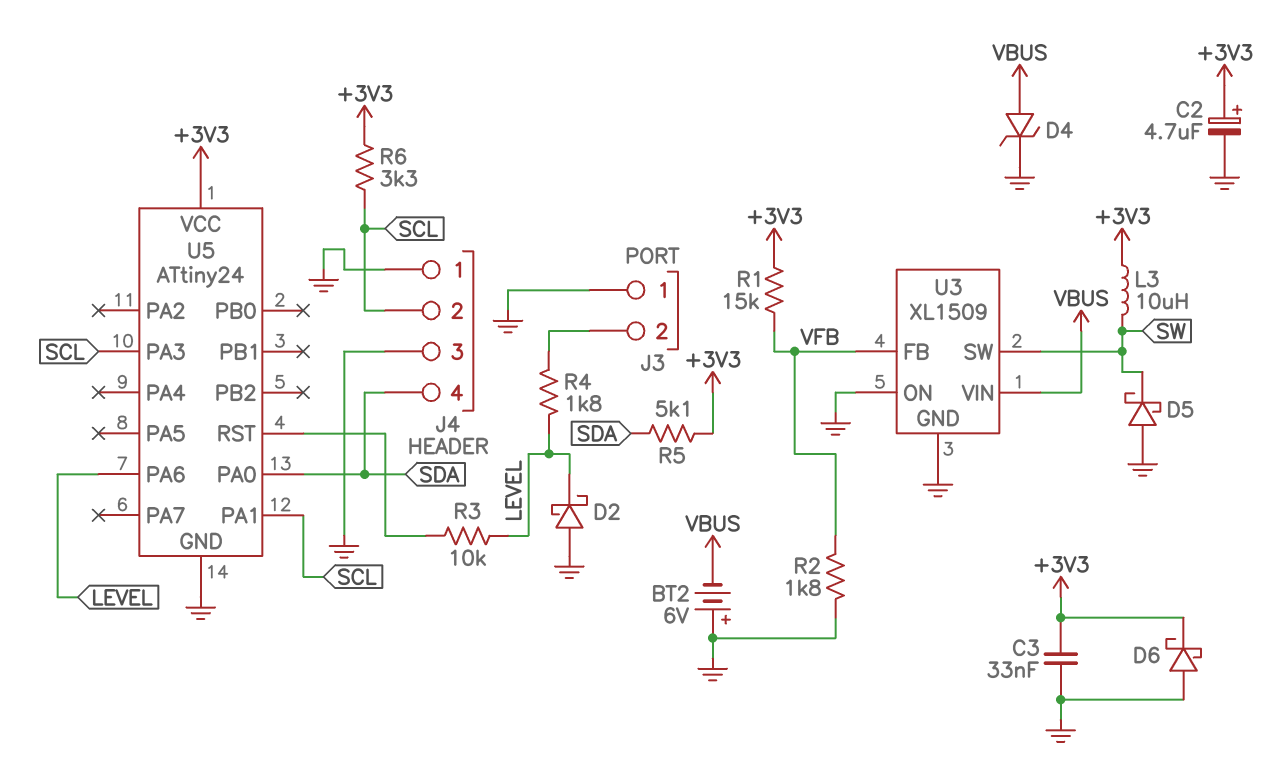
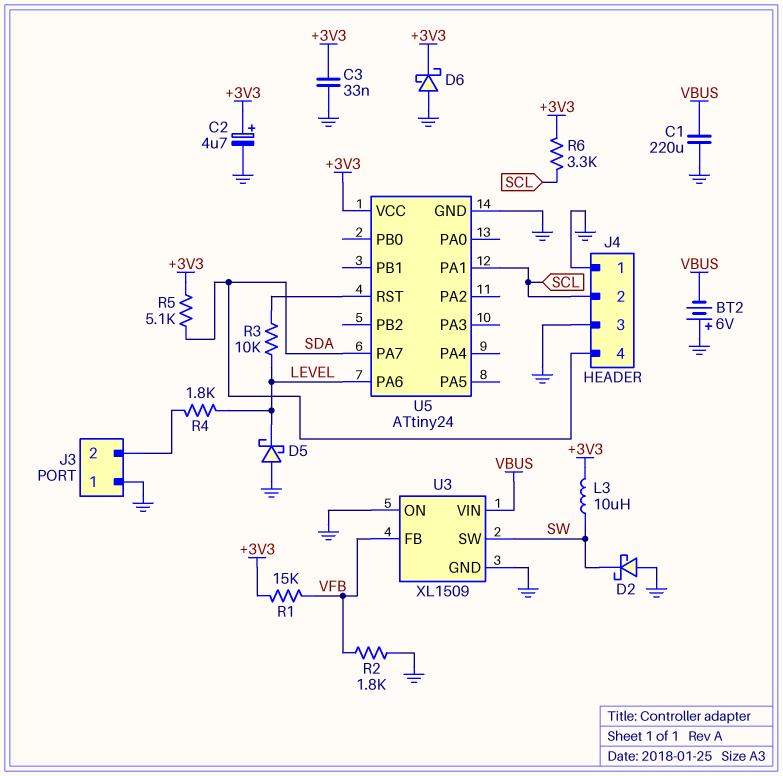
C1: none -> 220uF (GND, VBUS)
D2: schottky (A GND, K LEVEL) -> schottky (A GND, K SW)
D4: zener (A VBUS, K GND) -> none
D5: schottky (A GND, K SW) -> schottky (A GND, K LEVEL)
U5 pin PA0: SDA -> none
U5 pin PA3: SCL -> none
U5 pin PA7: none -> SDA

